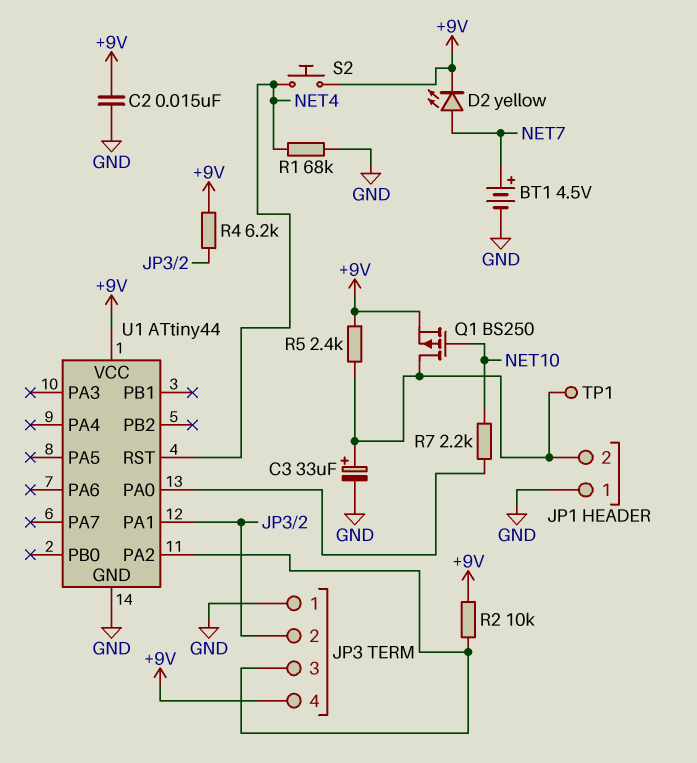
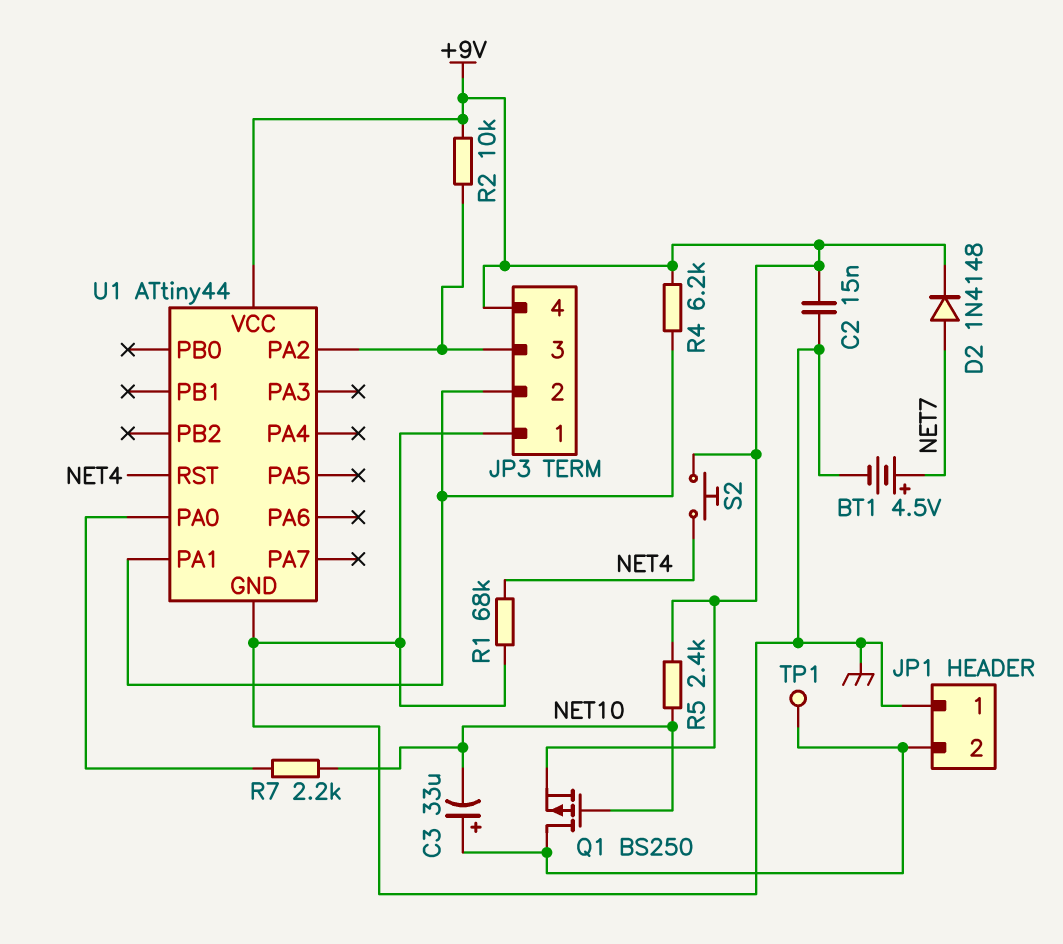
C3: 33uF (plus JP1/2, minus GND) -> 33uF (plus JP1/2, minus NET10)
D2: LED yellow (A NET7, K +9V) -> diode 1N4148 (A NET7, K +9V)
R5: 2.4k (+9V, JP1/2) -> 2.4k (+9V, NET10)

